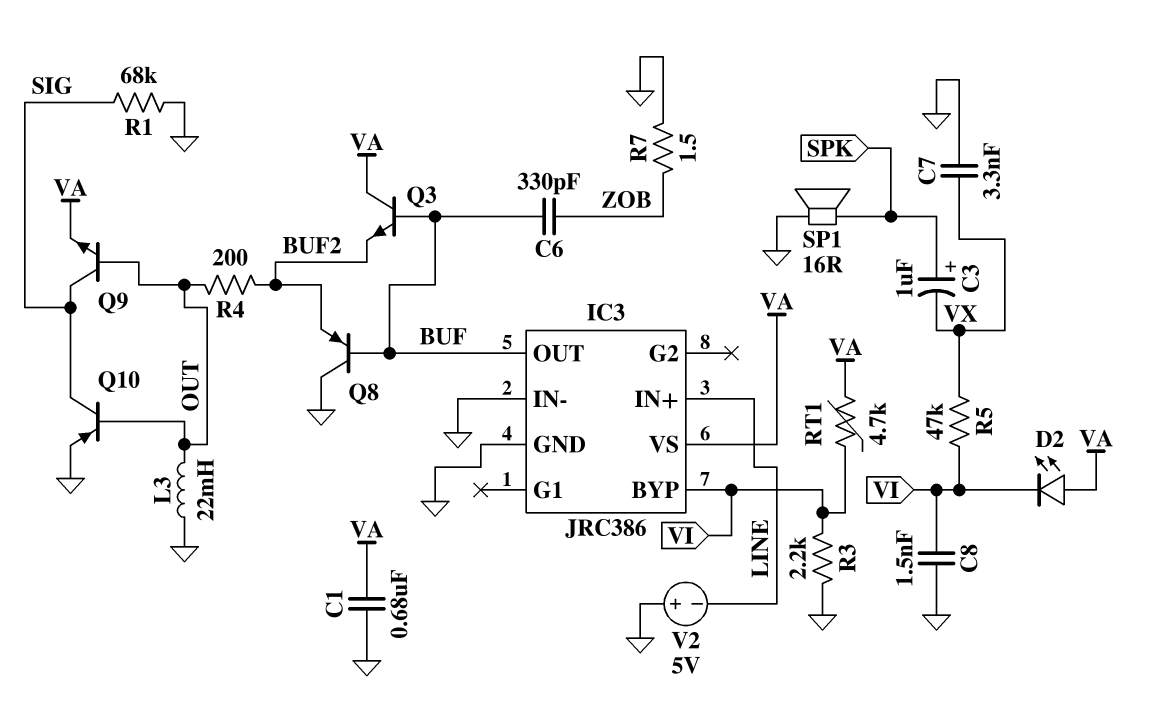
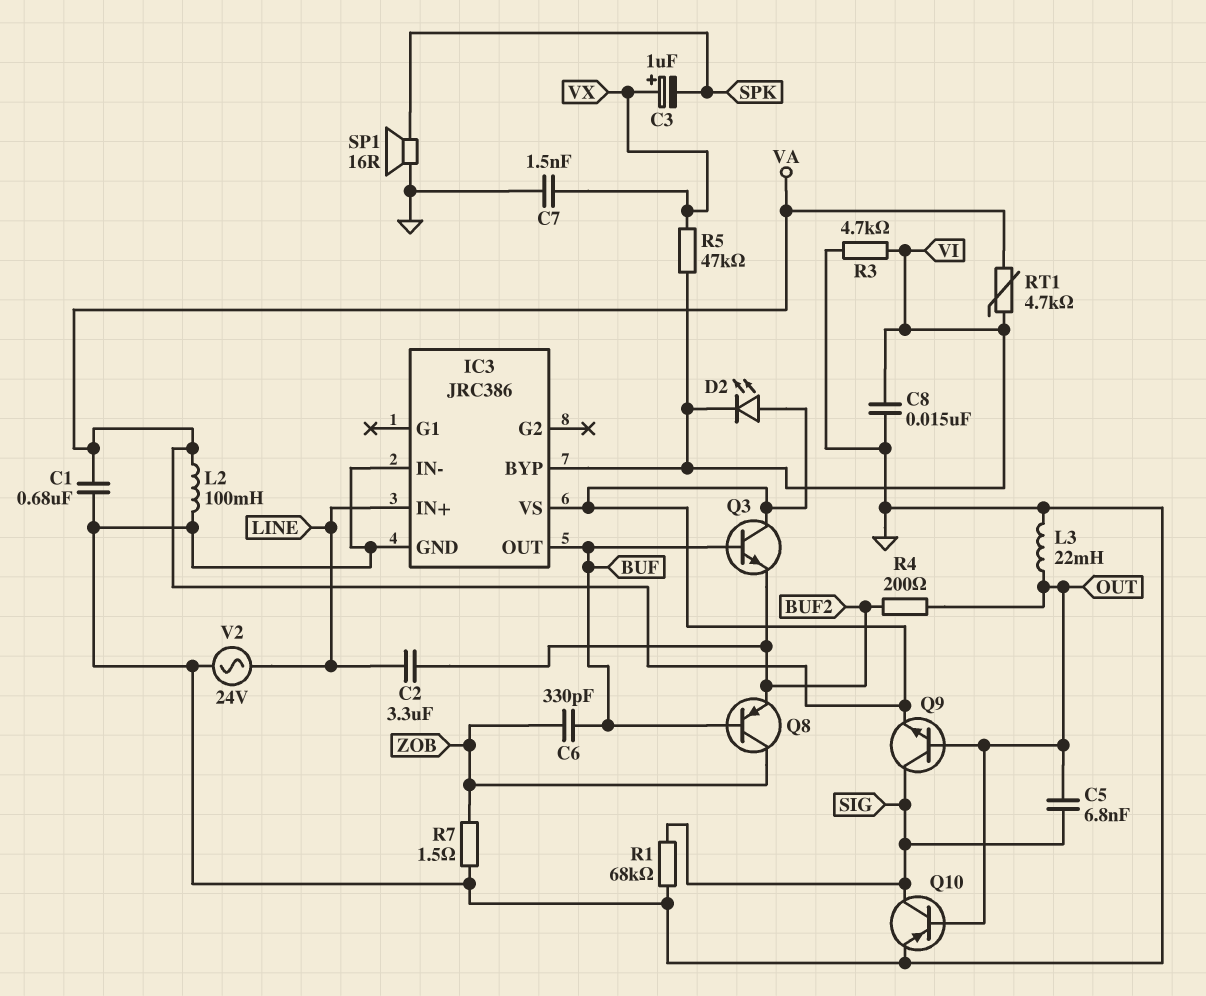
C2: none -> 3.3uF (BUF2, LINE)
C3: 1uF (plus SPK, minus VX) -> 1uF (plus VX, minus SPK)
C5: none -> 6.8nF (OUT, SIG)
C7: 3.3nF (GND, VX) -> 1.5nF (GND, VX)
C8: 1.5nF (GND, VI) -> 15nF (GND, VI)
L2: none -> 100mH (GND, VA)
Q8: PNP (B BUF, C GND, E BUF2) -> PNP (B BUF, C ZOB, E BUF2)
R3: 2.2k (GND, VI) -> 4.7k (GND, VI)
V2: 5V (plus GND, minus LINE) -> AC 24V (GND, LINE)

